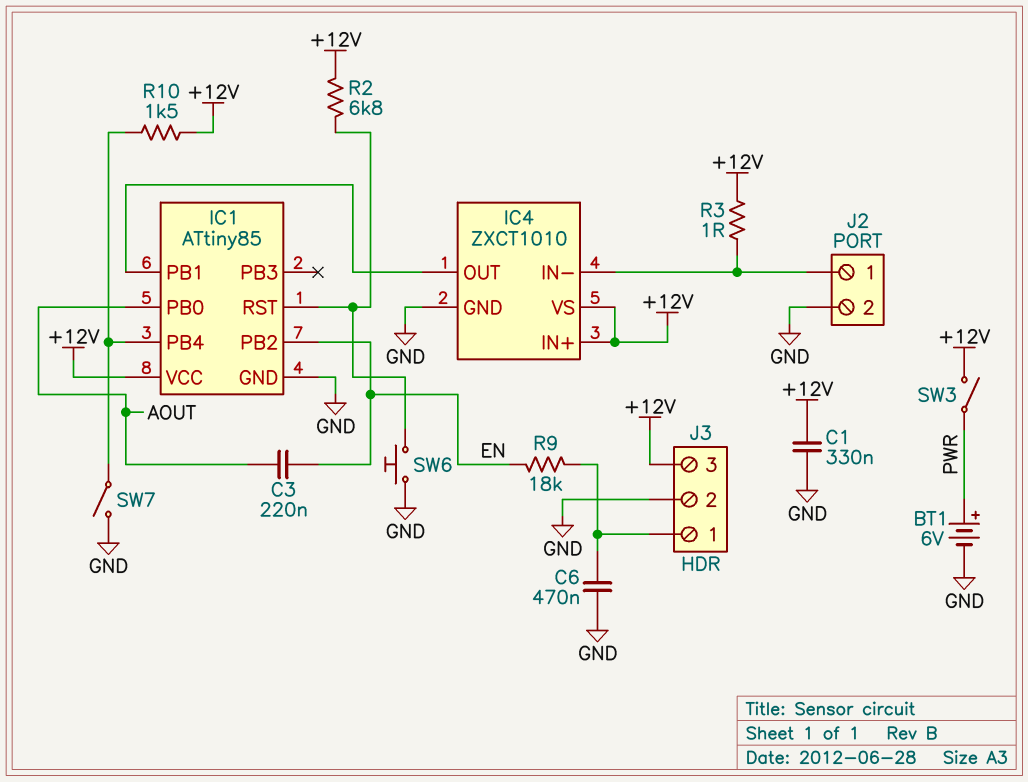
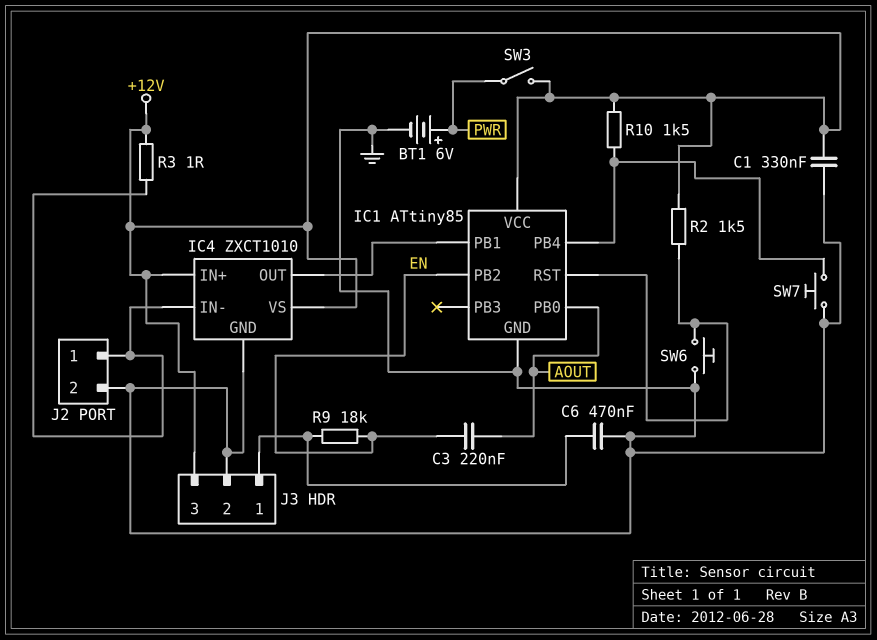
R2: 6.8k (+12V, IC1/RST) -> 1.5k (+12V, IC1/RST)
SW7: switch (GND, IC1/PB4) -> button (GND, IC1/PB4)

